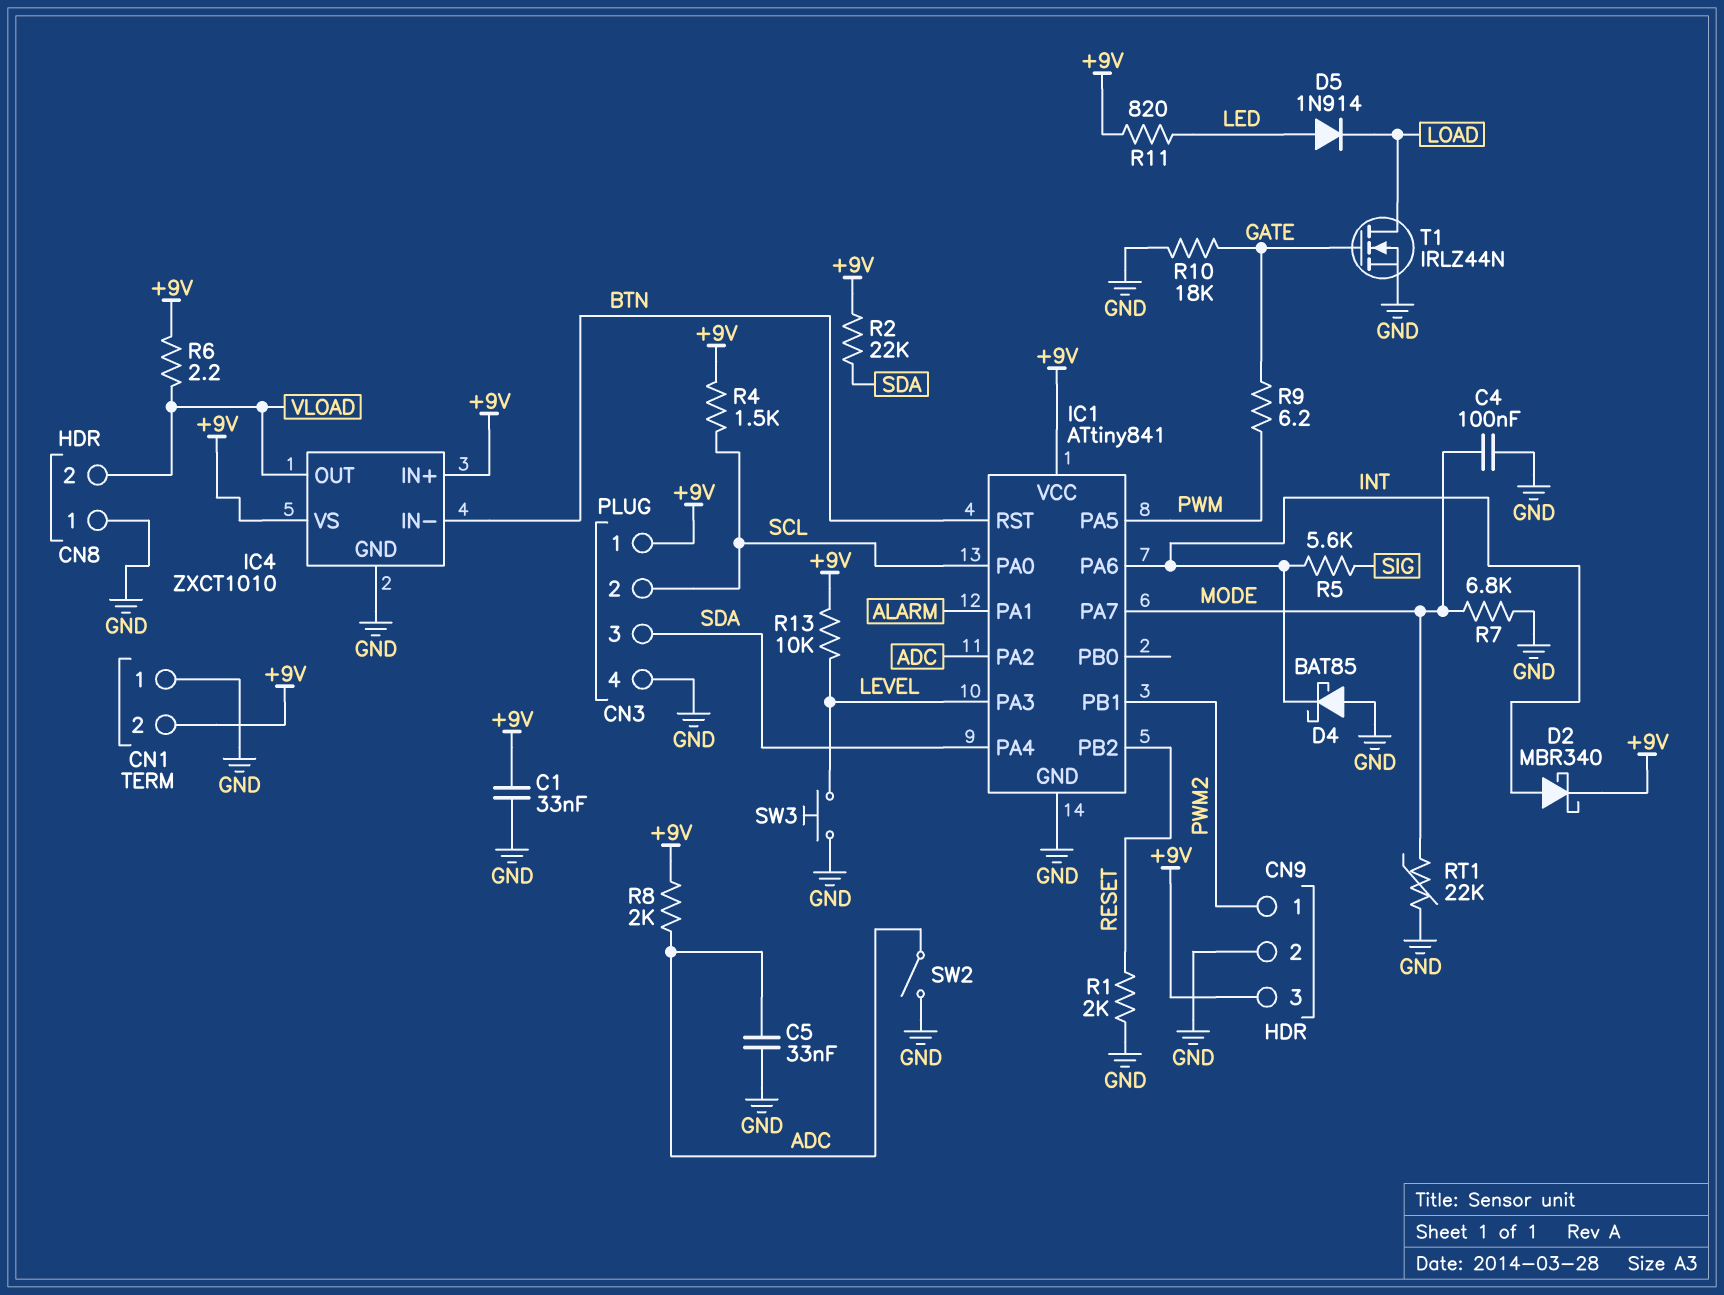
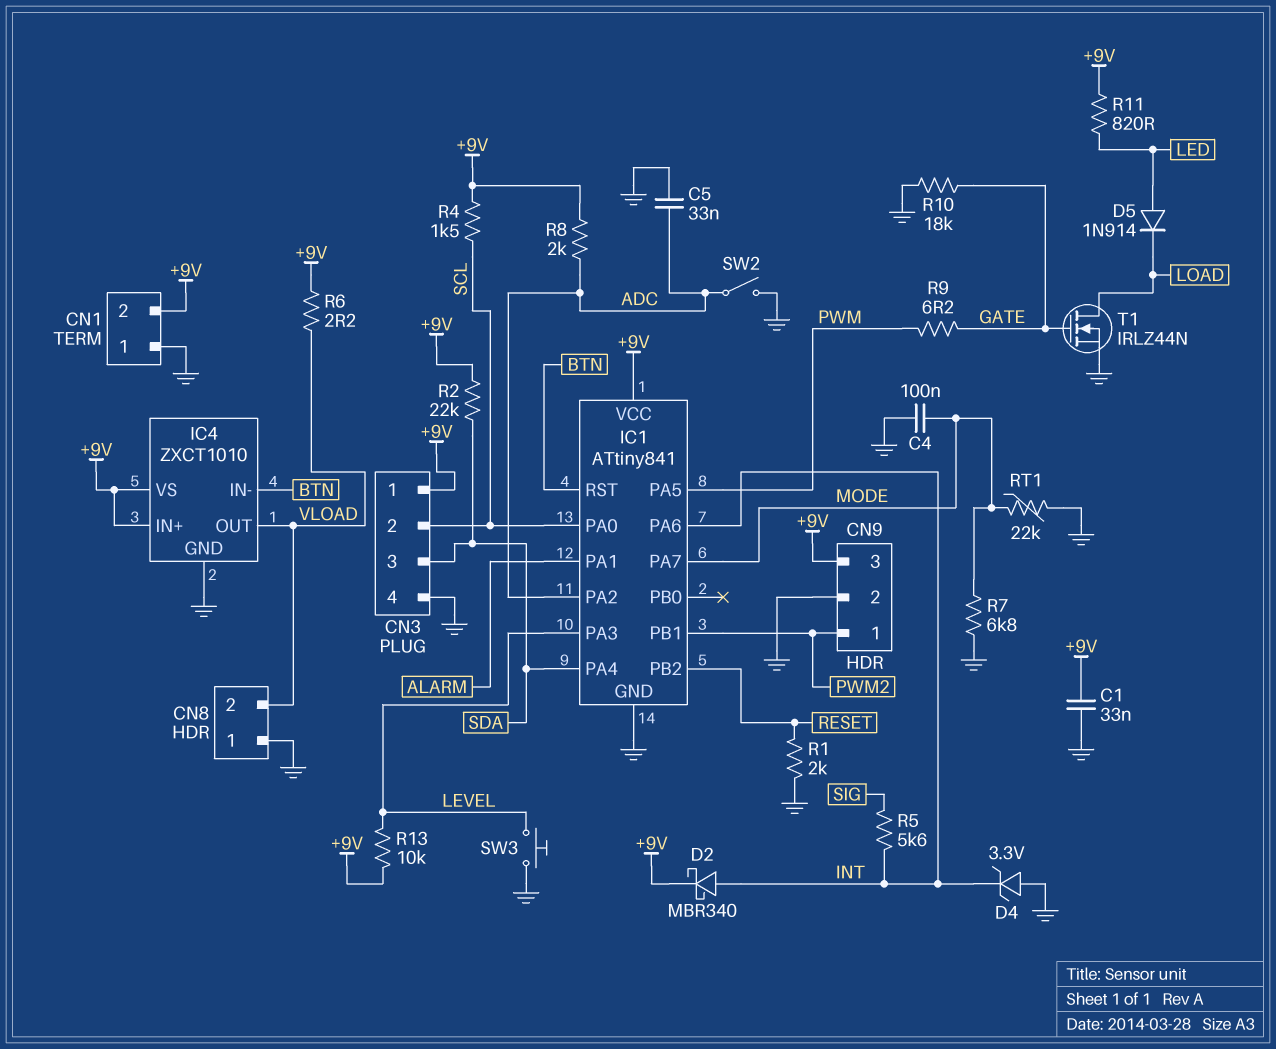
D4: schottky BAT85 (A GND, K INT) -> zener 3.3V (A GND, K INT)

